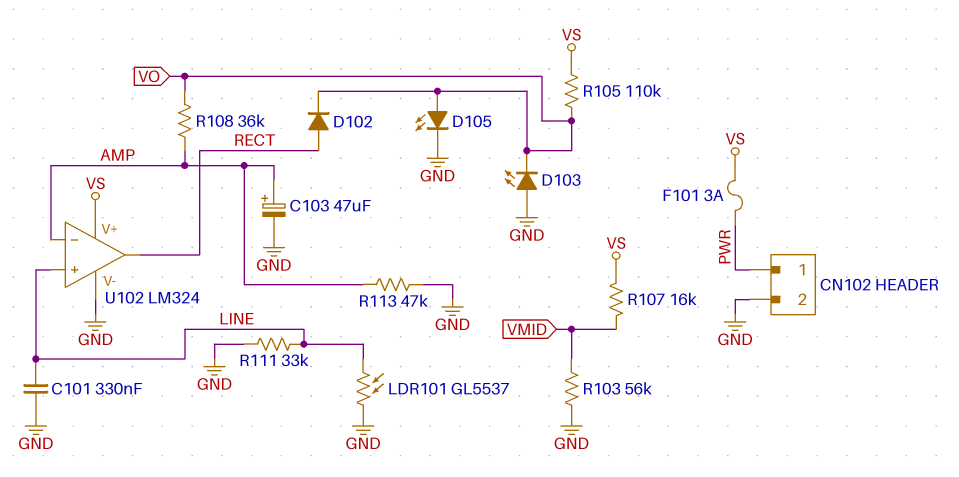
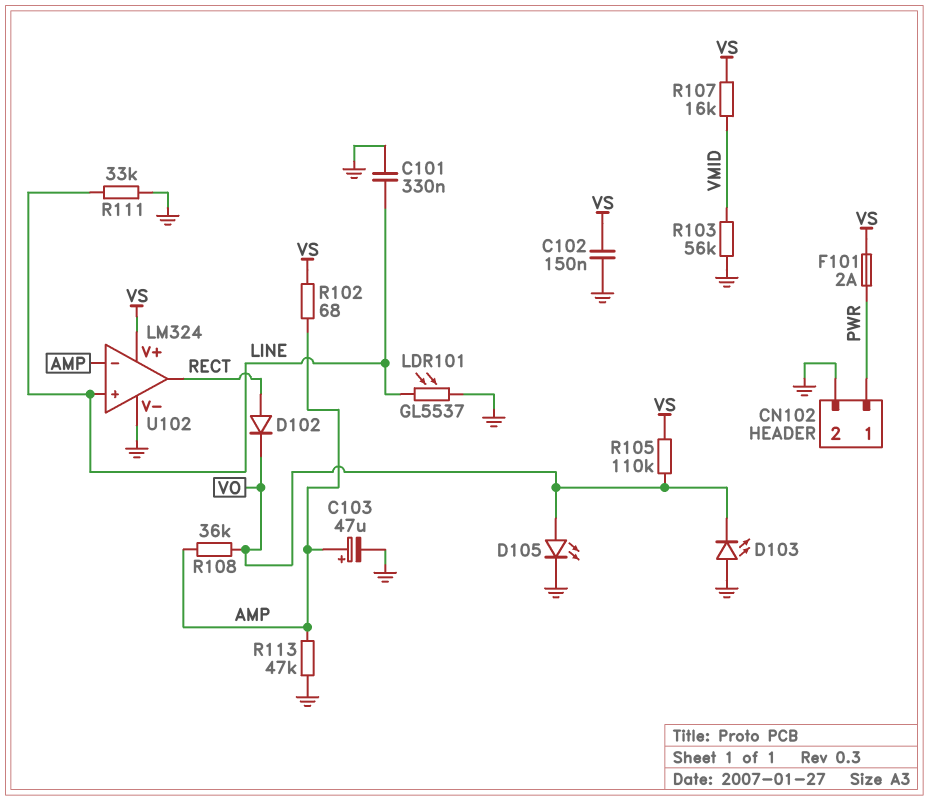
C102: none -> 150nF (GND, VS)
F101: 3A (PWR, VS) -> 2A (PWR, VS)
R102: none -> 68 (AMP, VS)

